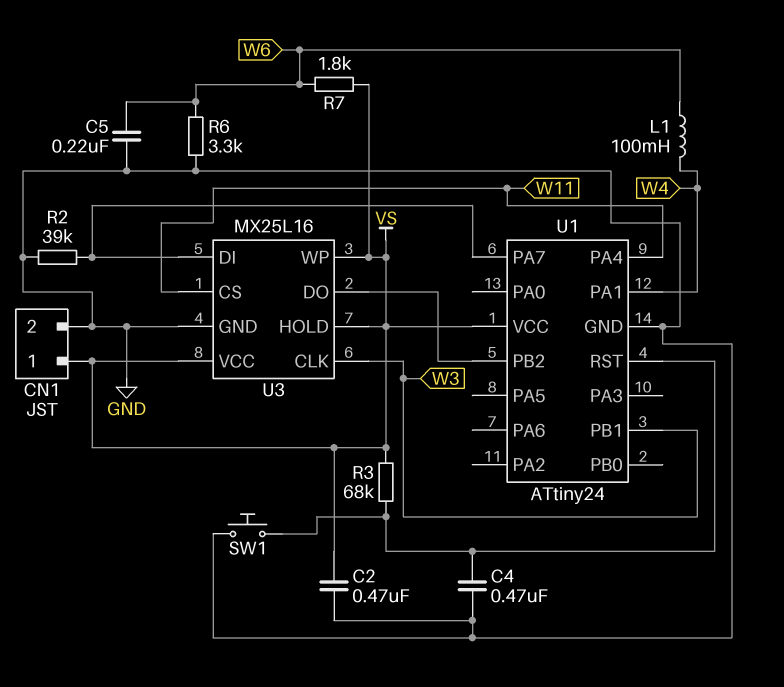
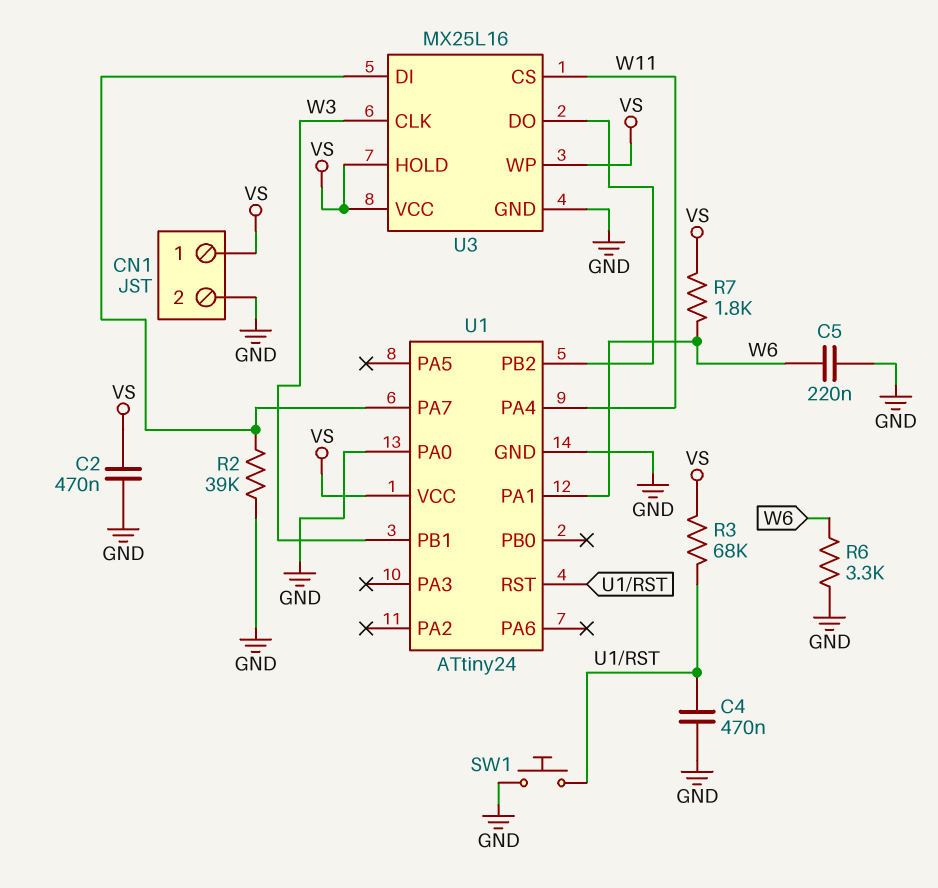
L1: 100mH (W4, W6) -> none
U1 pin PA0: none -> GND
U1 pin PA1: W4 -> W6

